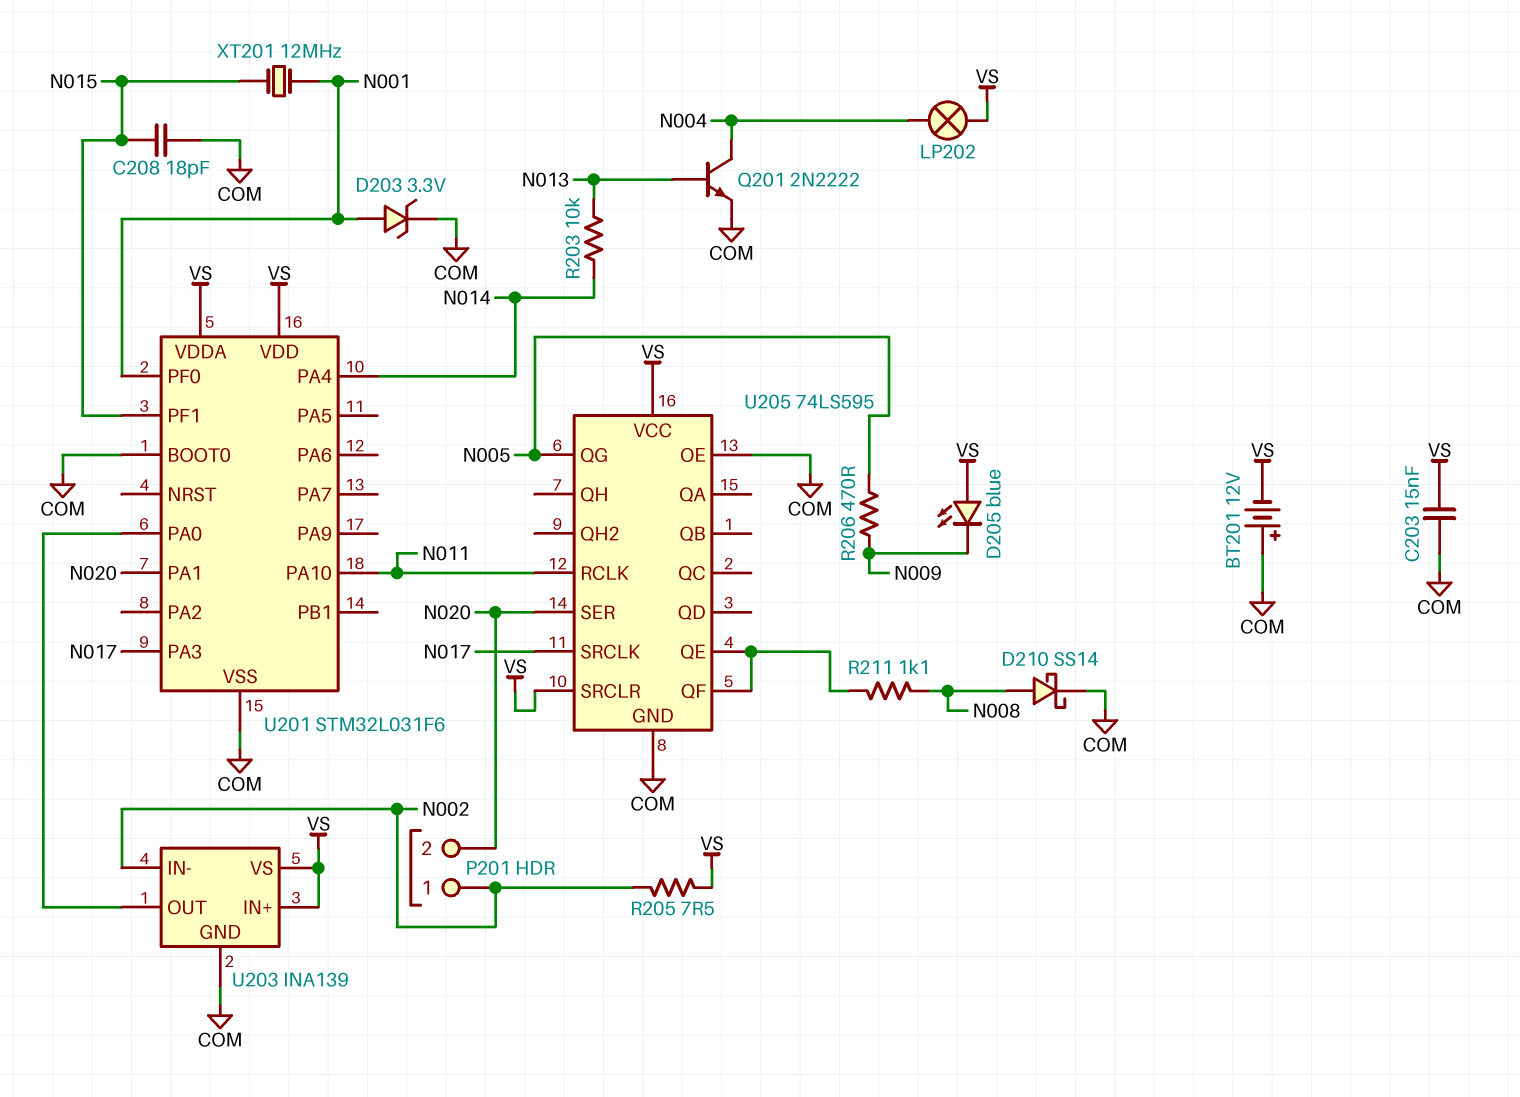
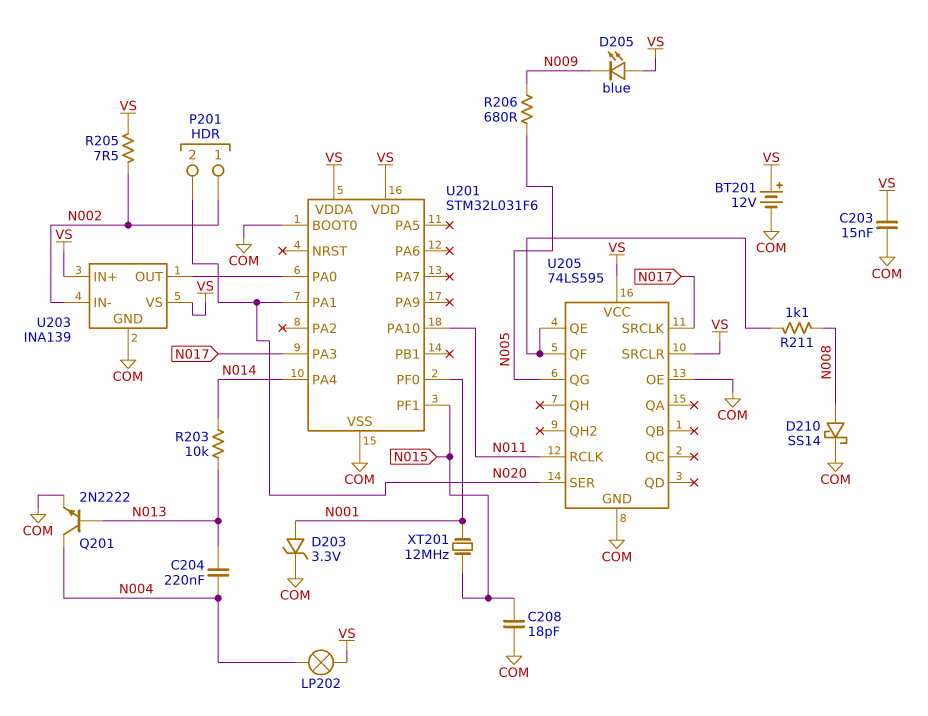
BT201: 12V (plus COM, minus VS) -> 12V (plus VS, minus COM)
C204: none -> 220nF (N004, N013)
R206: 470 (N005, N009) -> 680 (N005, N009)

